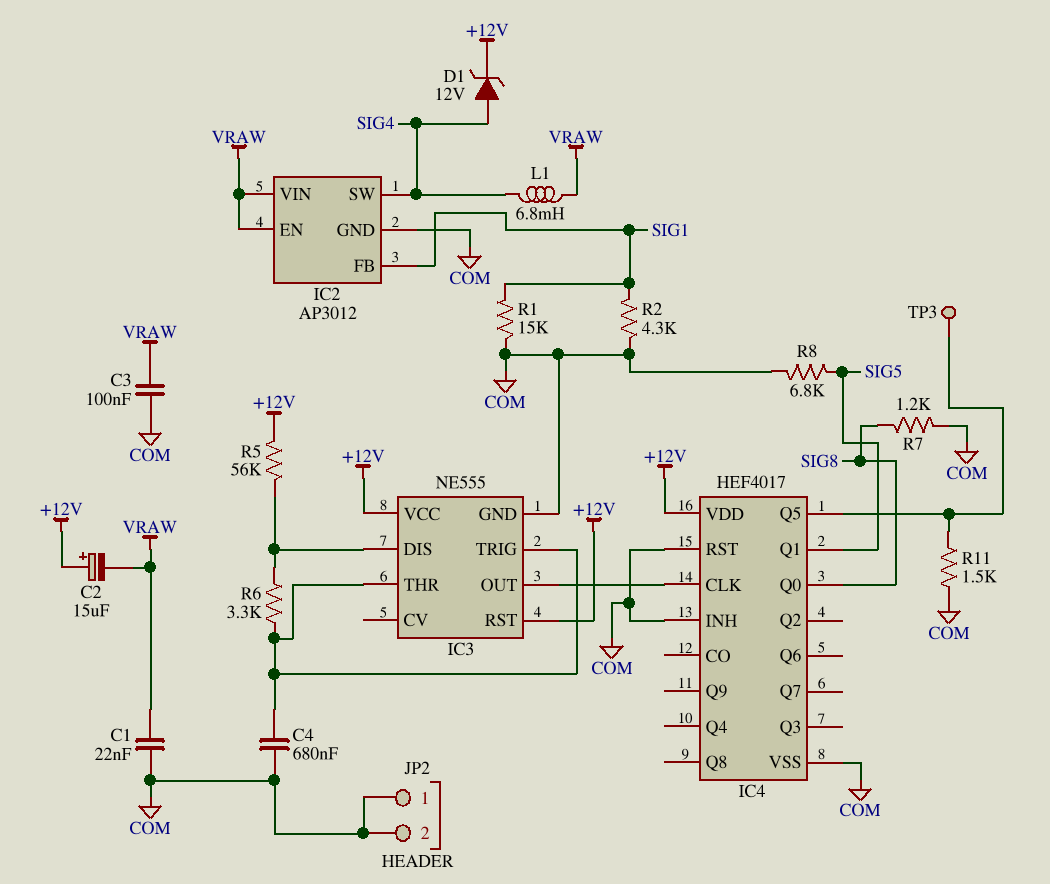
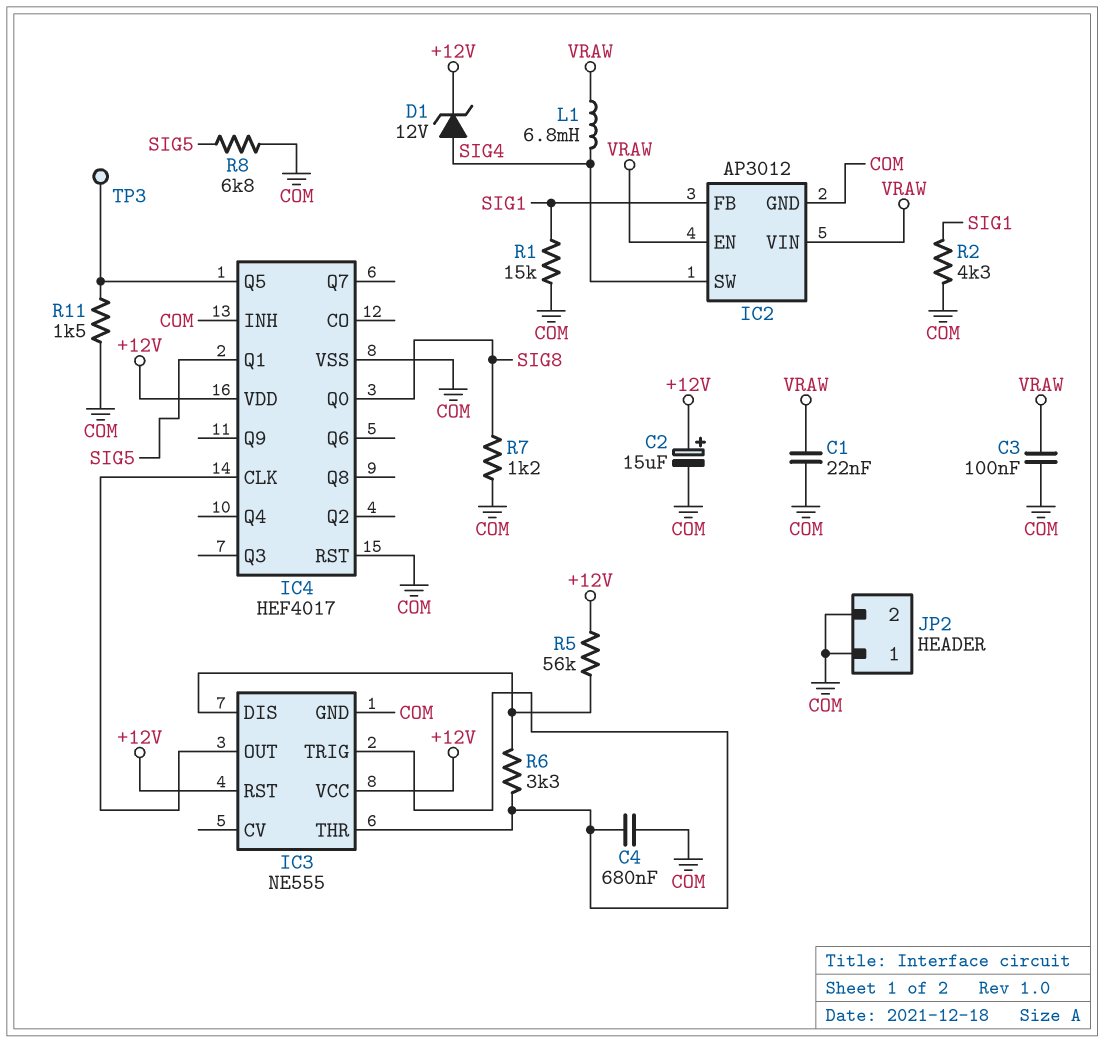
C2: 15uF (plus +12V, minus VRAW) -> 15uF (plus +12V, minus COM)

